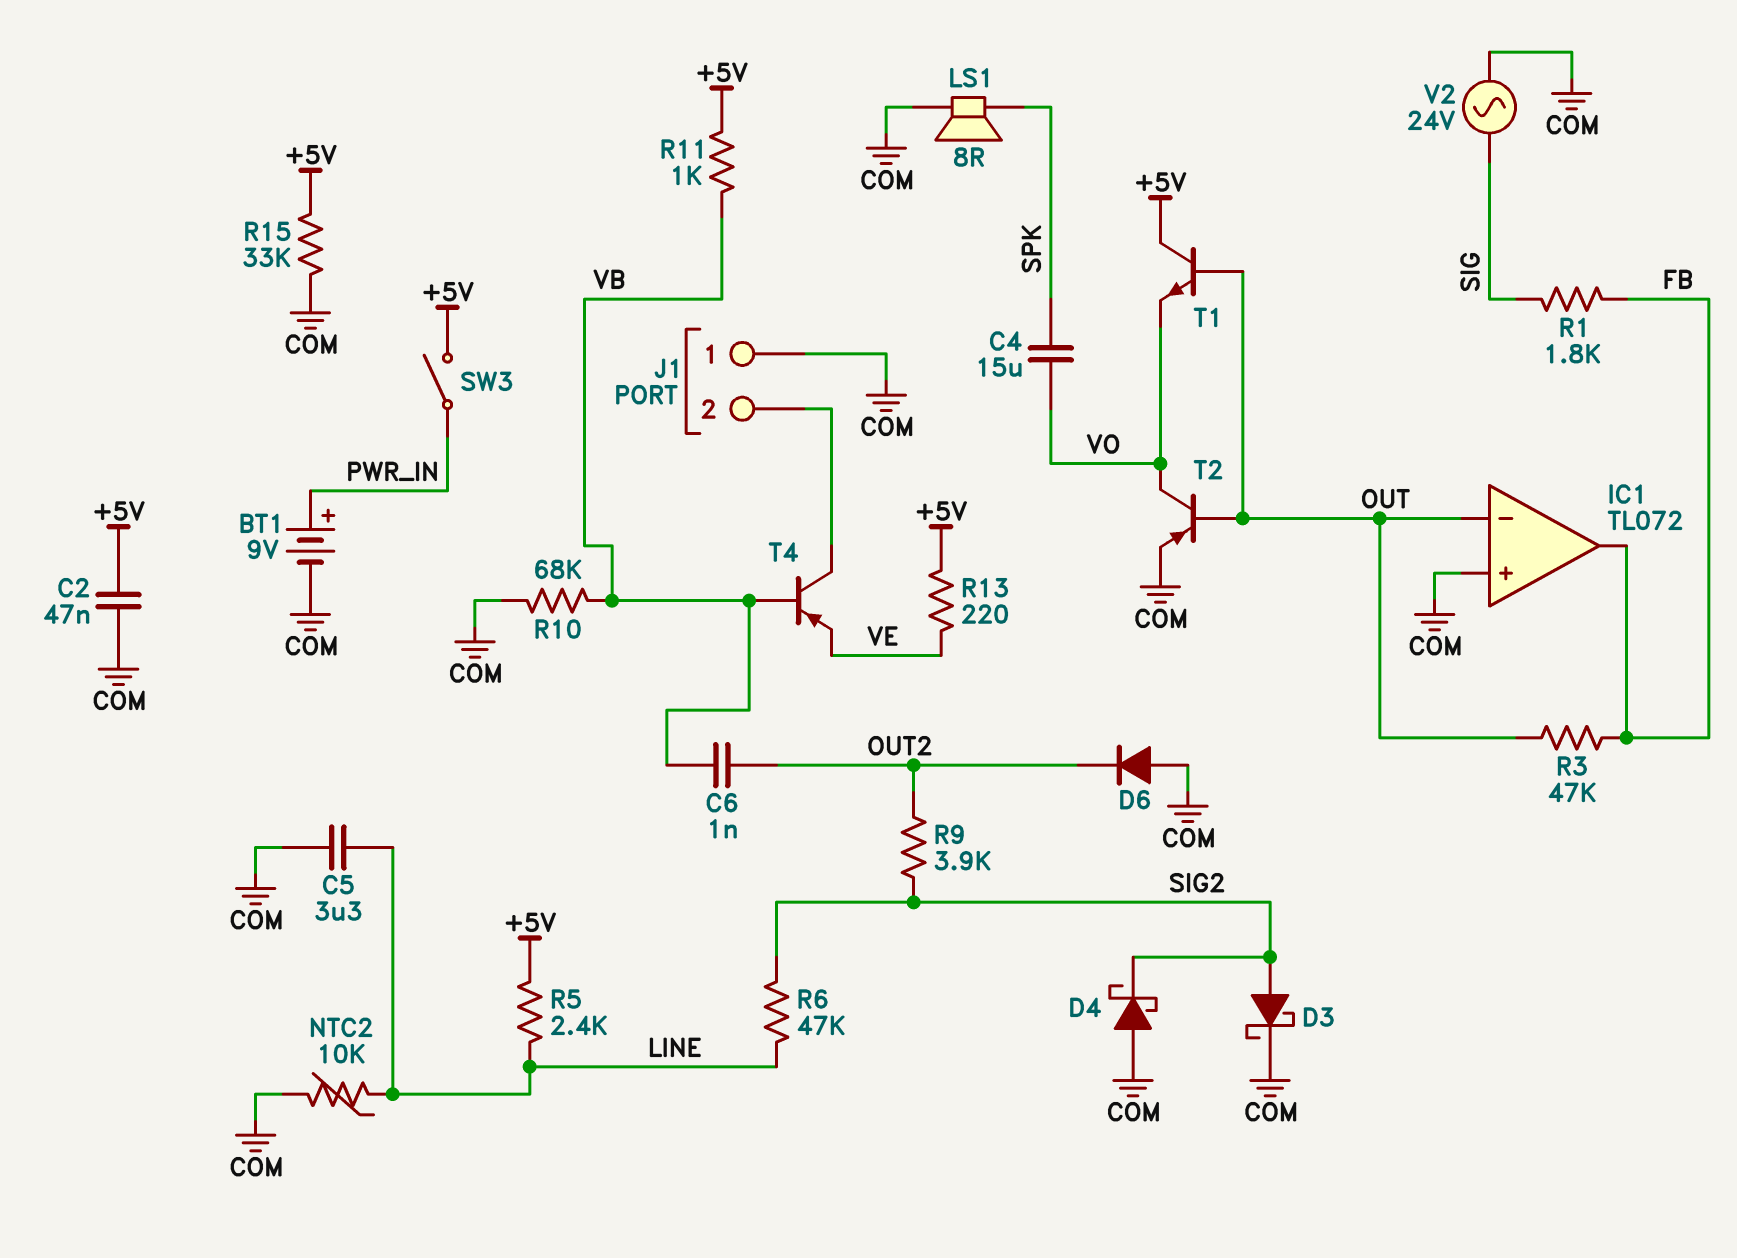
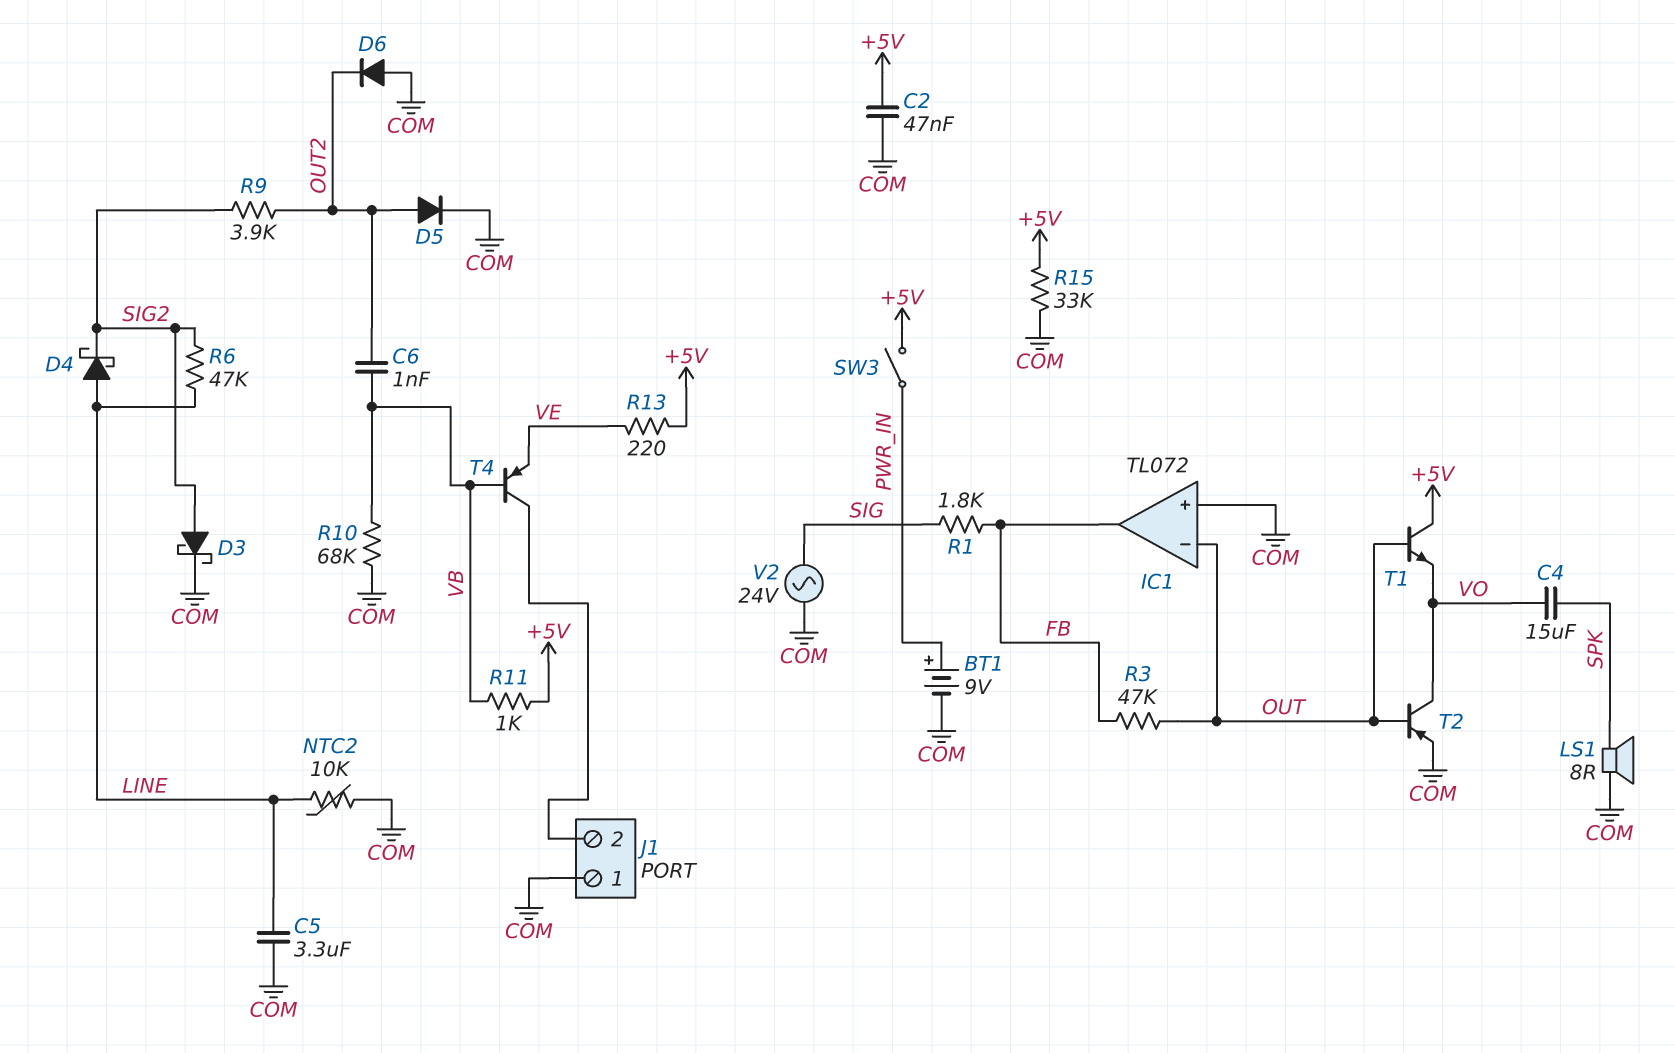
D4: schottky (A COM, K SIG2) -> schottky (A LINE, K SIG2)
D5: none -> diode (A OUT2, K COM)
R5: 2.4k (+5V, LINE) -> none

